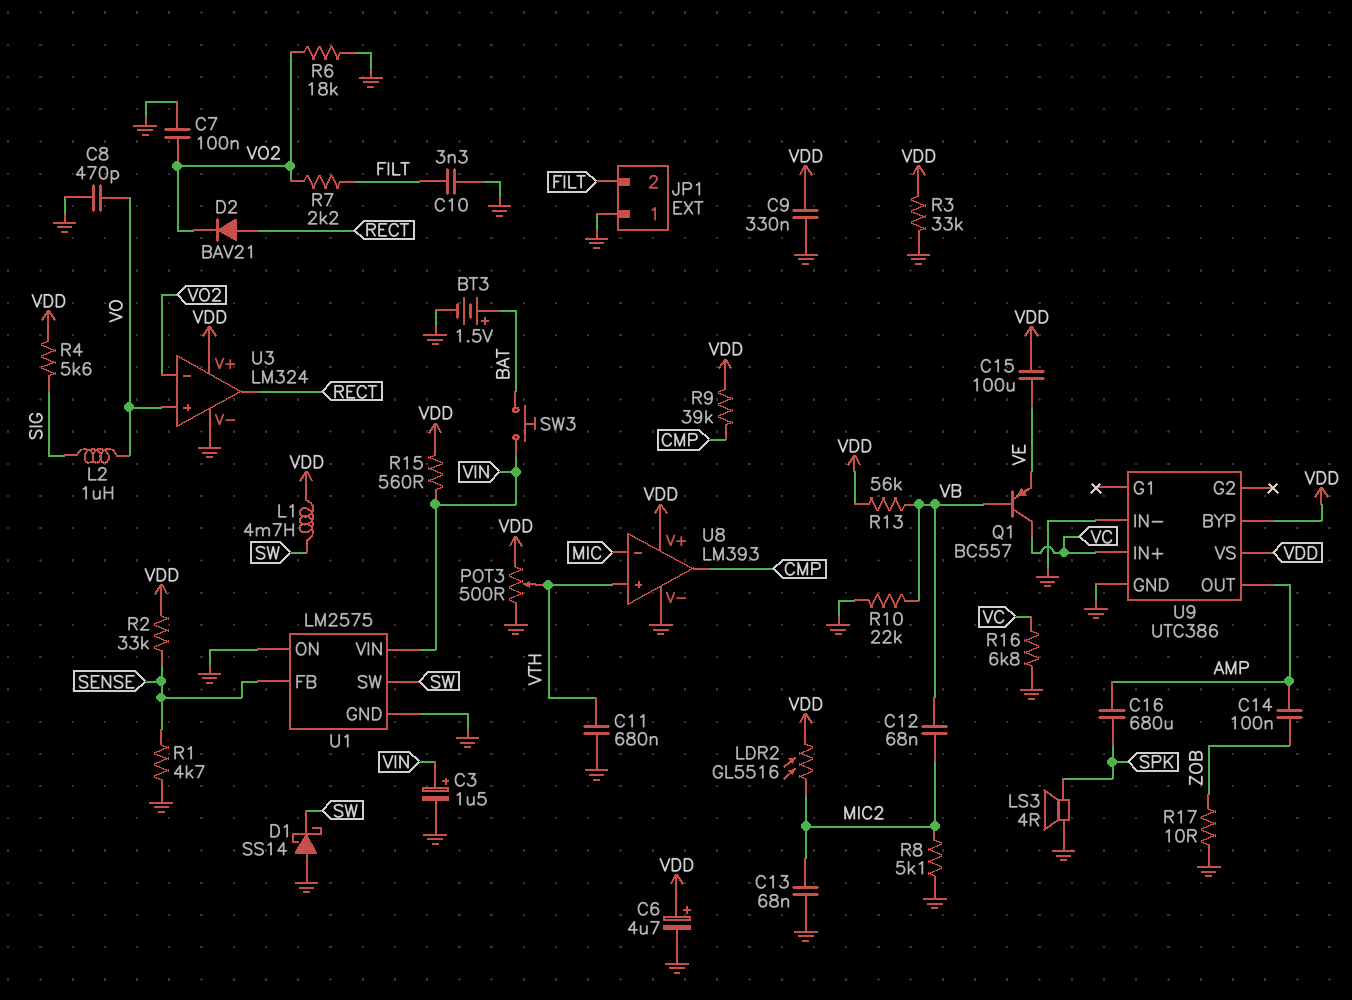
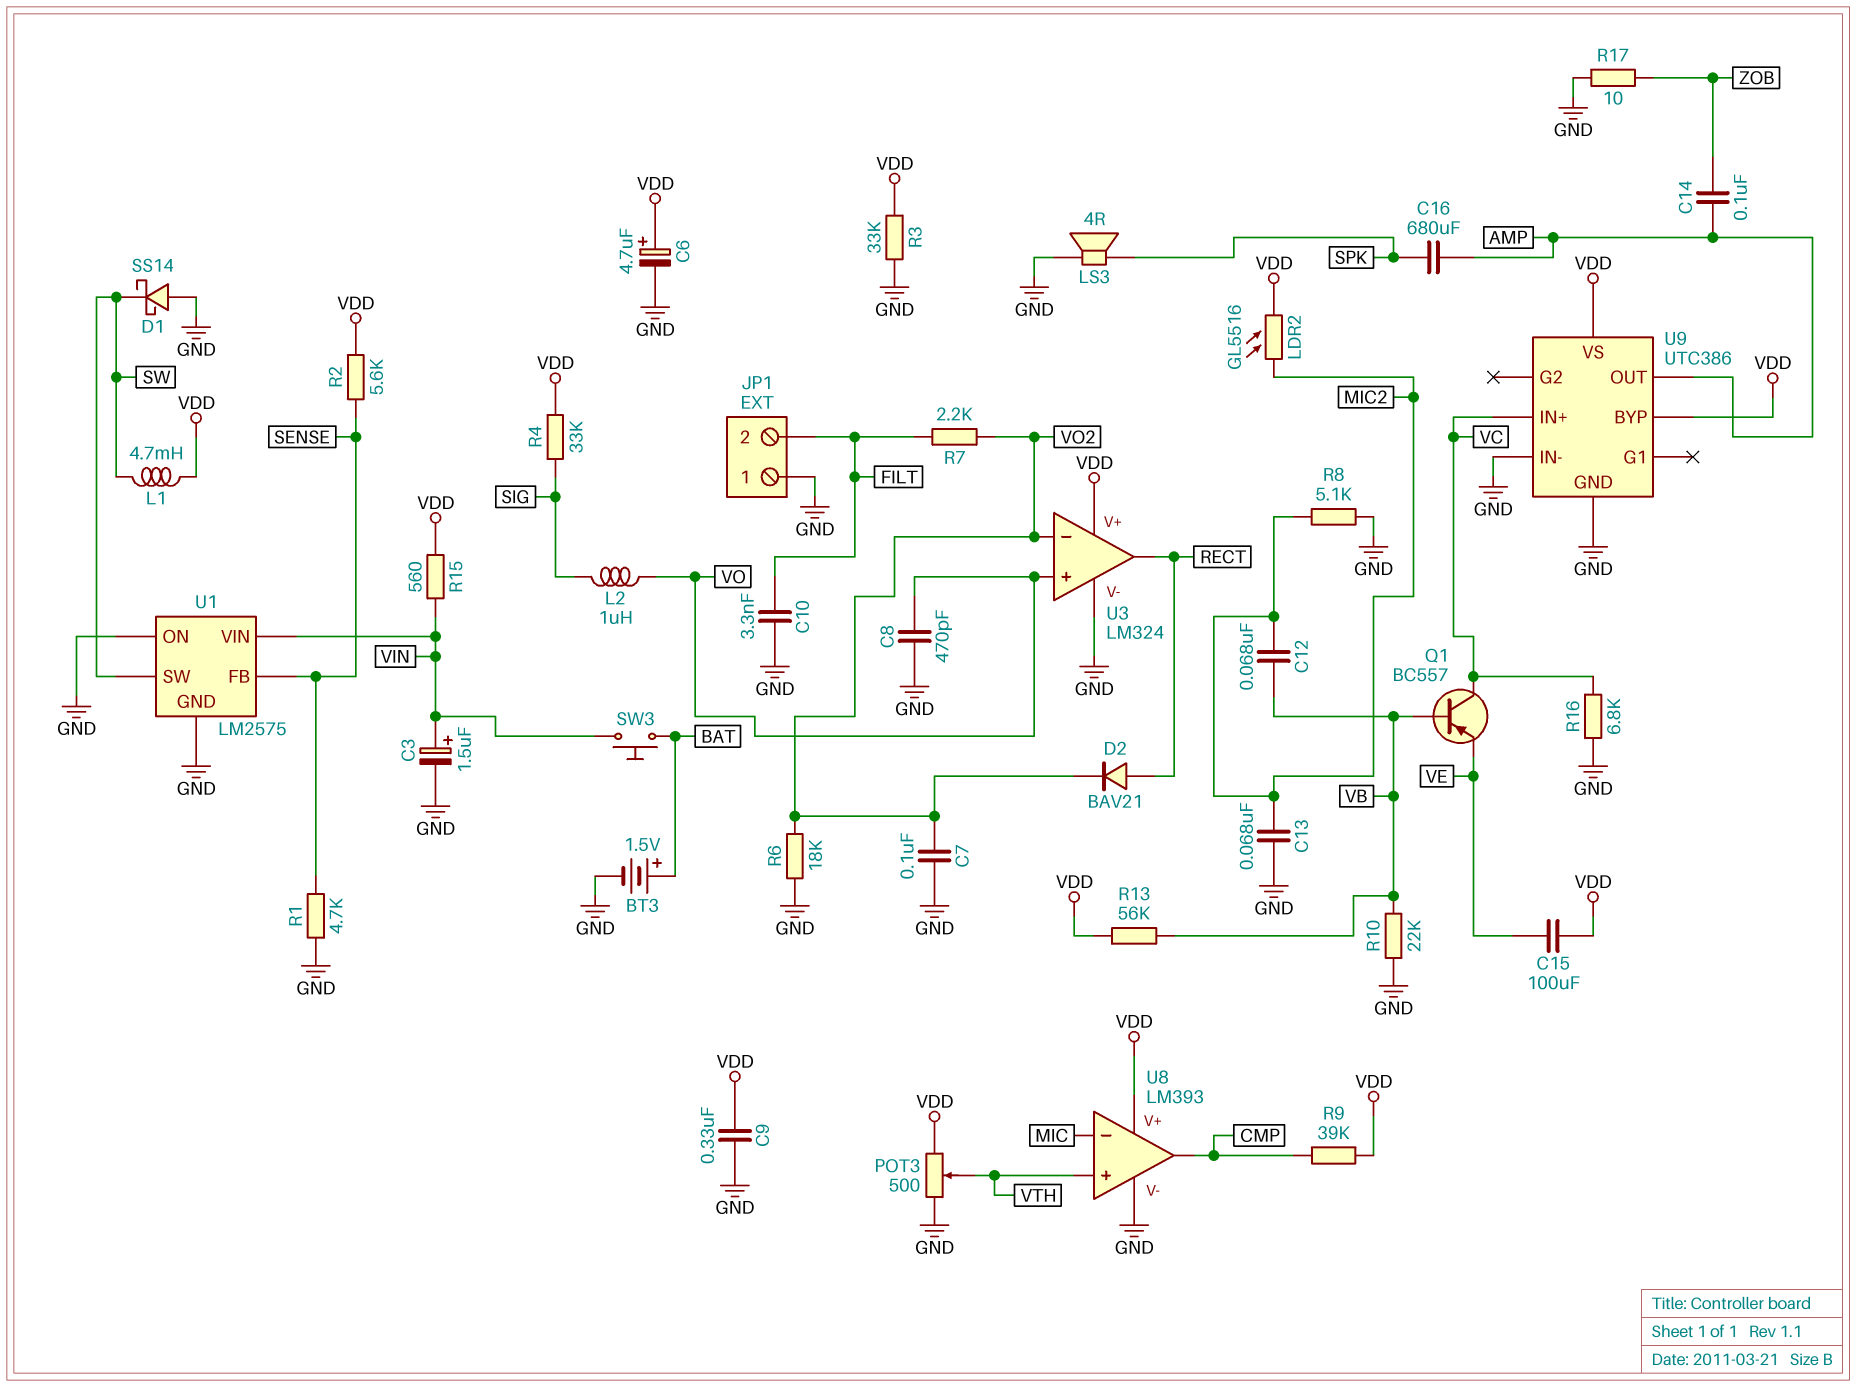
C11: 680nF (GND, VTH) -> none
R2: 33k (SENSE, VDD) -> 5.6k (SENSE, VDD)
R4: 5.6k (SIG, VDD) -> 33k (SIG, VDD)

